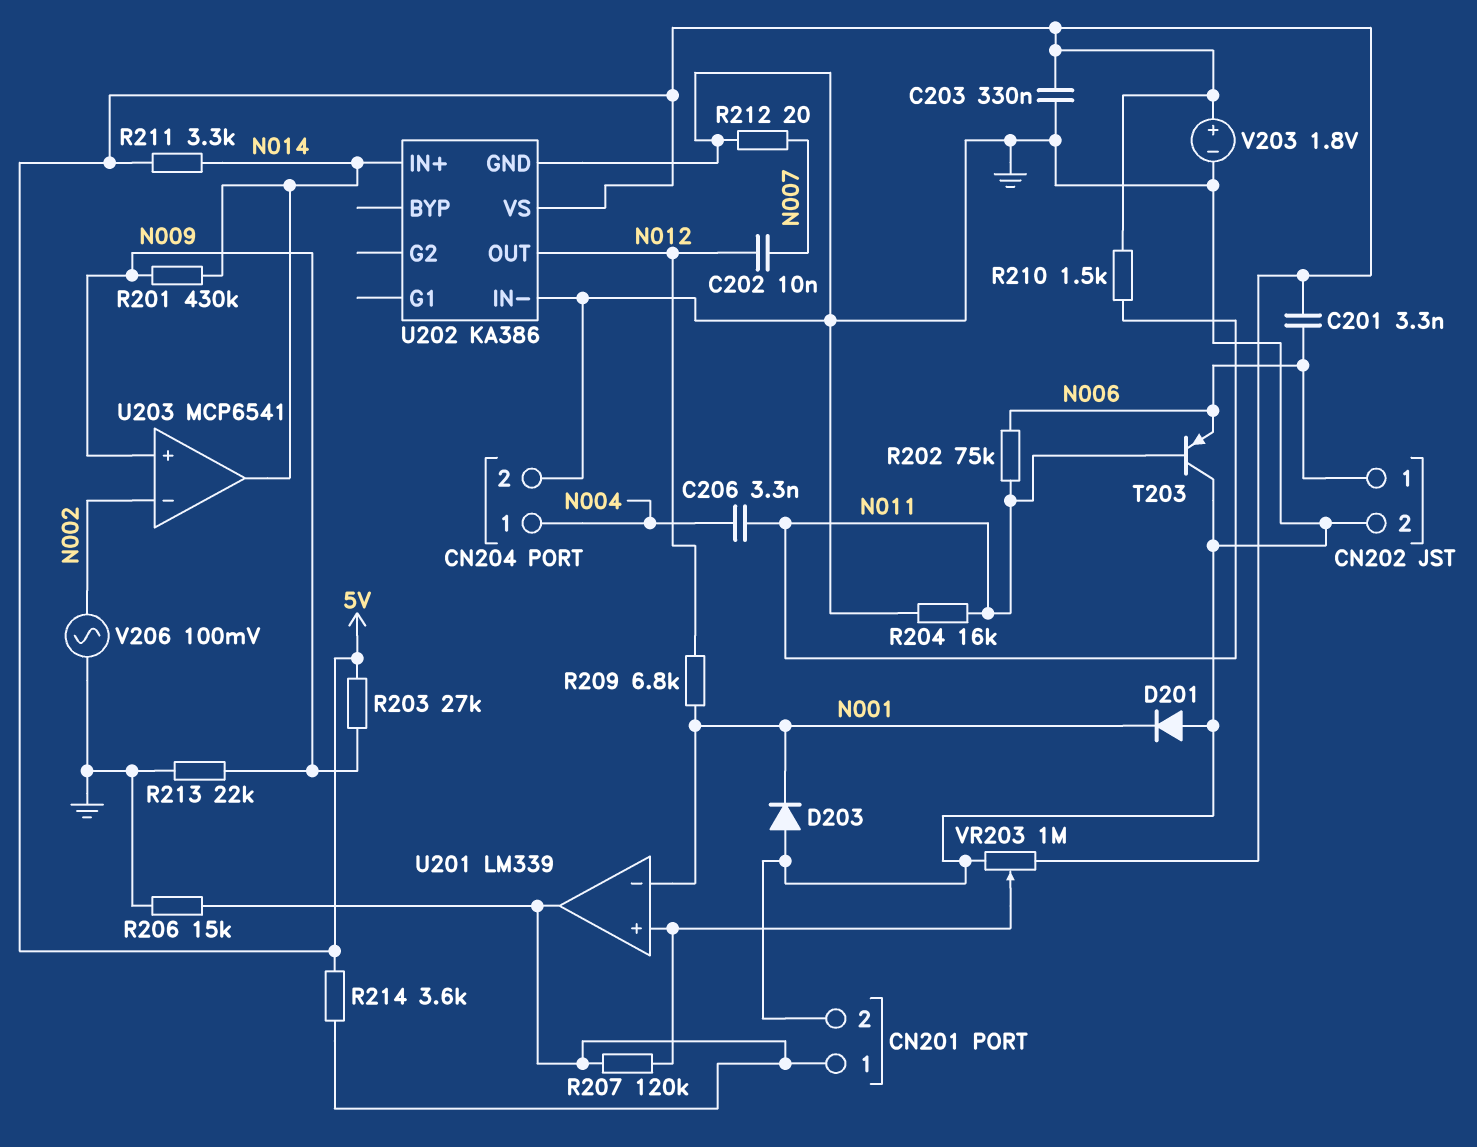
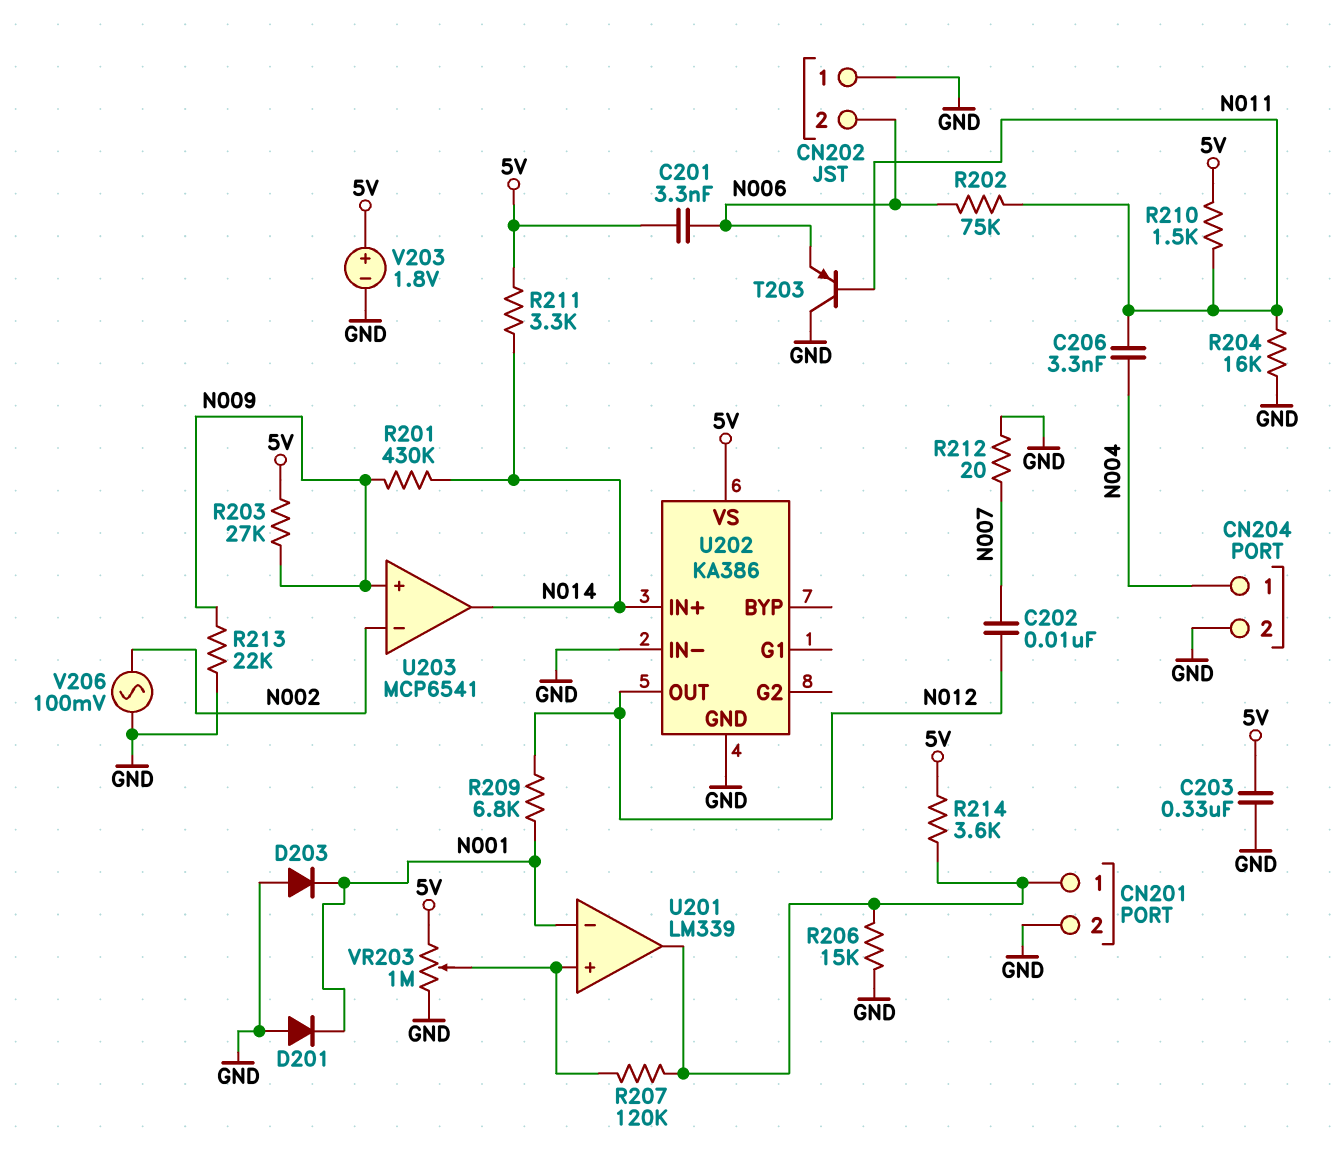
CN202 pin 1: N006 -> GND
CN202 pin 2: GND -> N006

